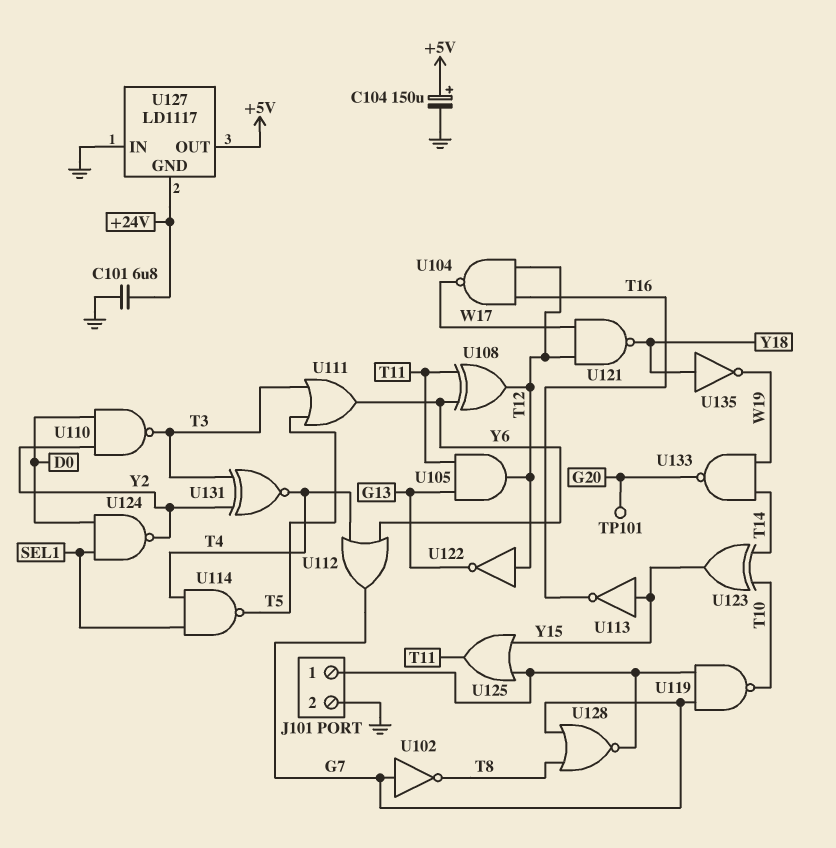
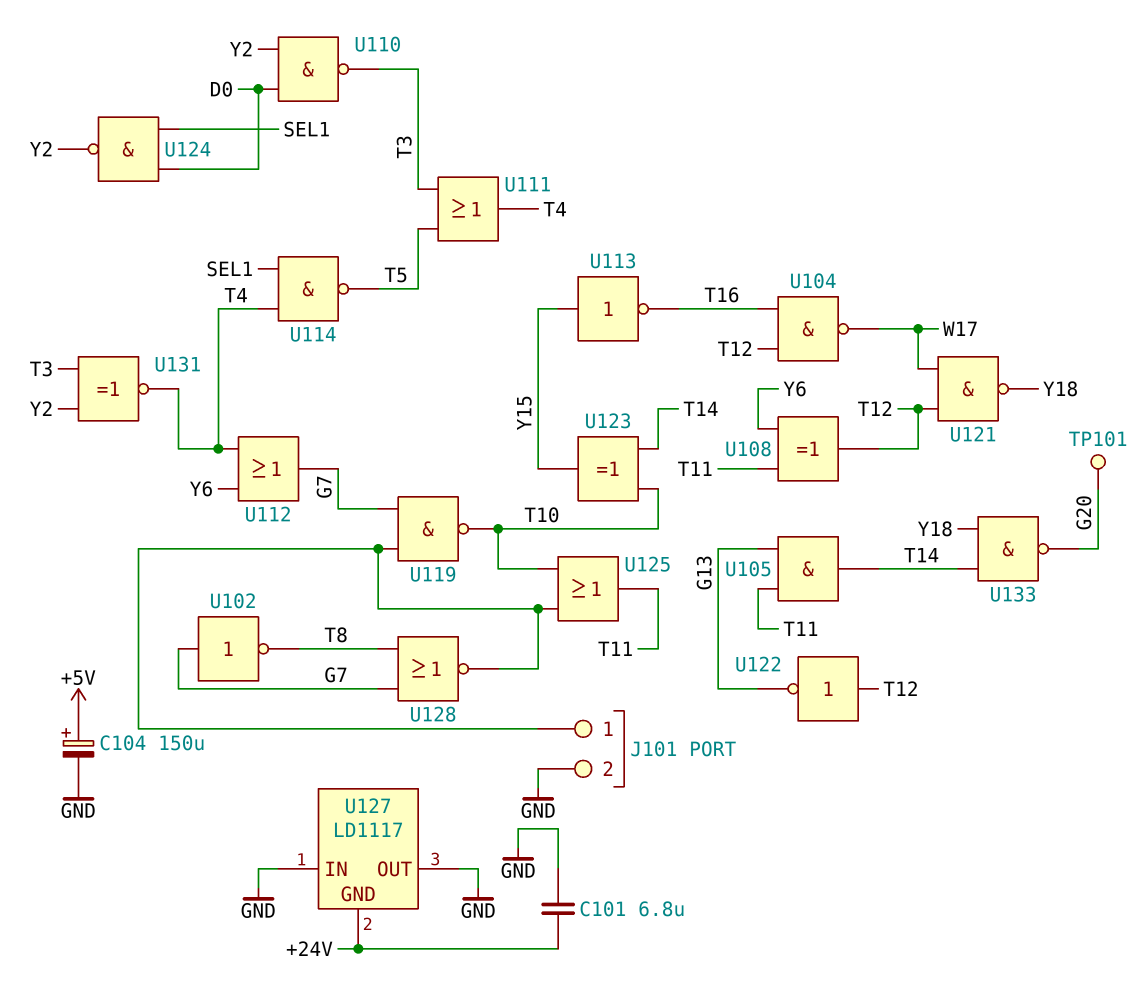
U105: AND (in G13, in T11, out T12) -> AND (in G13, in T11, out T14)
U111: OR (in T3, in T5, out Y6) -> OR (in T3, in T5, out T4)
U125: OR (in J101/1, in Y15, out T11) -> OR (in J101/1, in T10, out T11)
U127 pin OUT: +5V -> GND
U133: NAND (in T14, in W19, out G20) -> NAND (in T14, in Y18, out G20)
U135: NOT (in Y18, out W19) -> none

